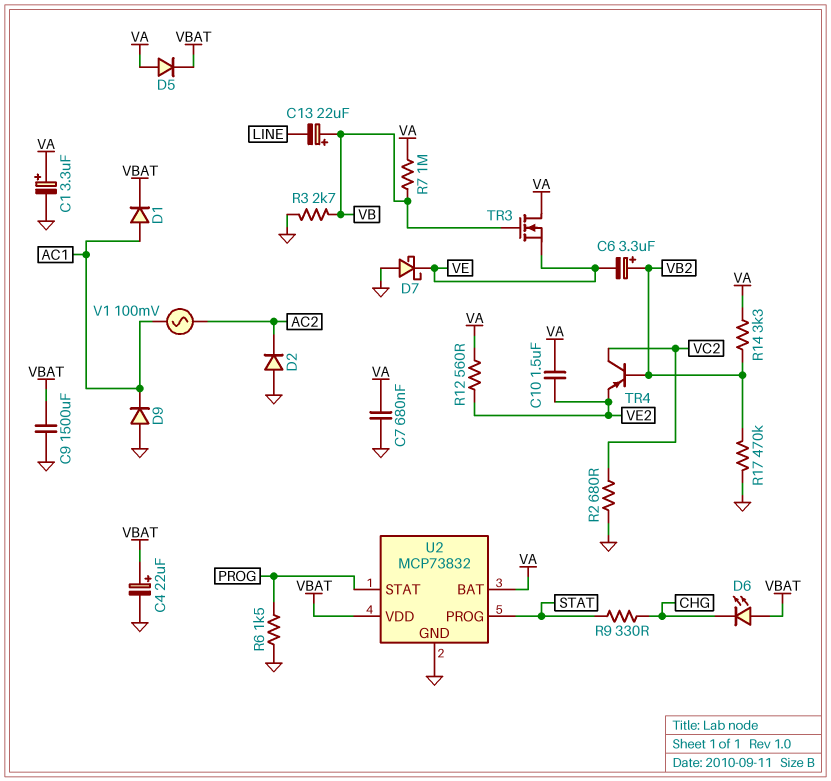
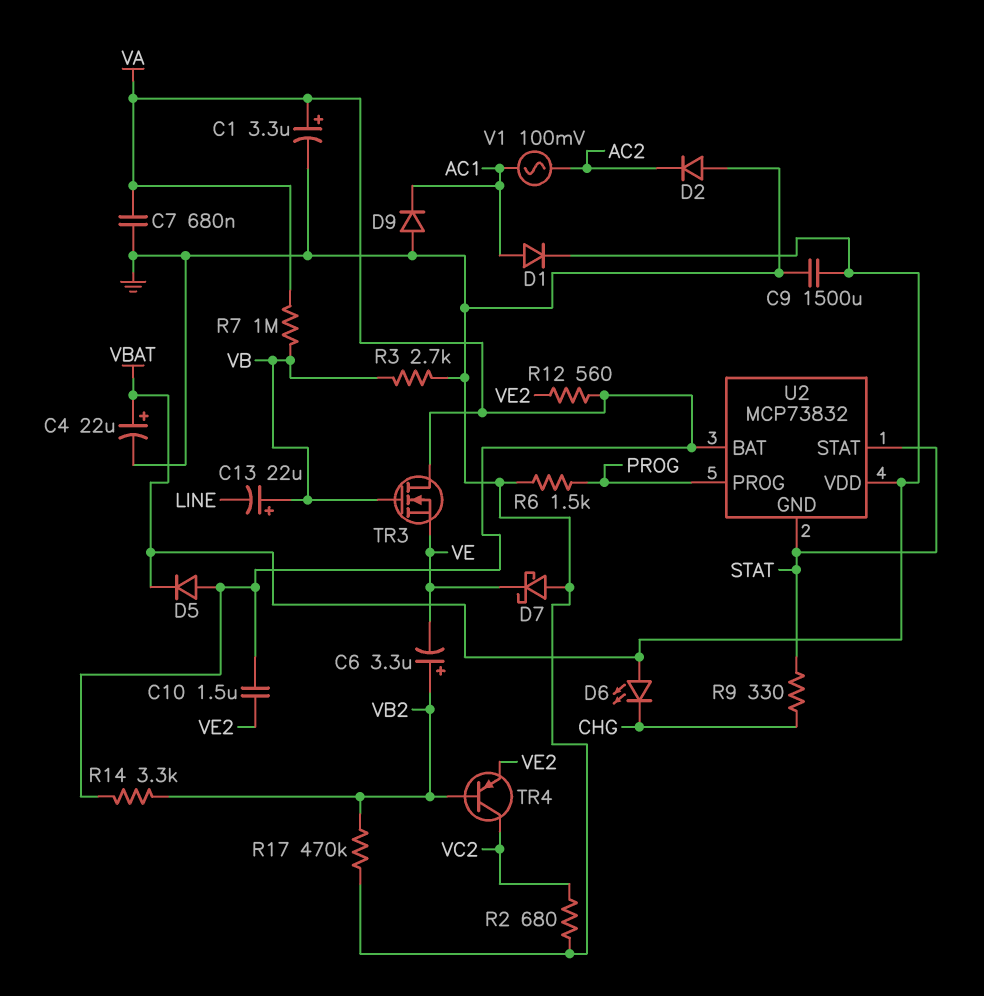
U2 pin GND: GND -> STAT
U2 pin PROG: STAT -> PROG
U2 pin STAT: PROG -> STAT

